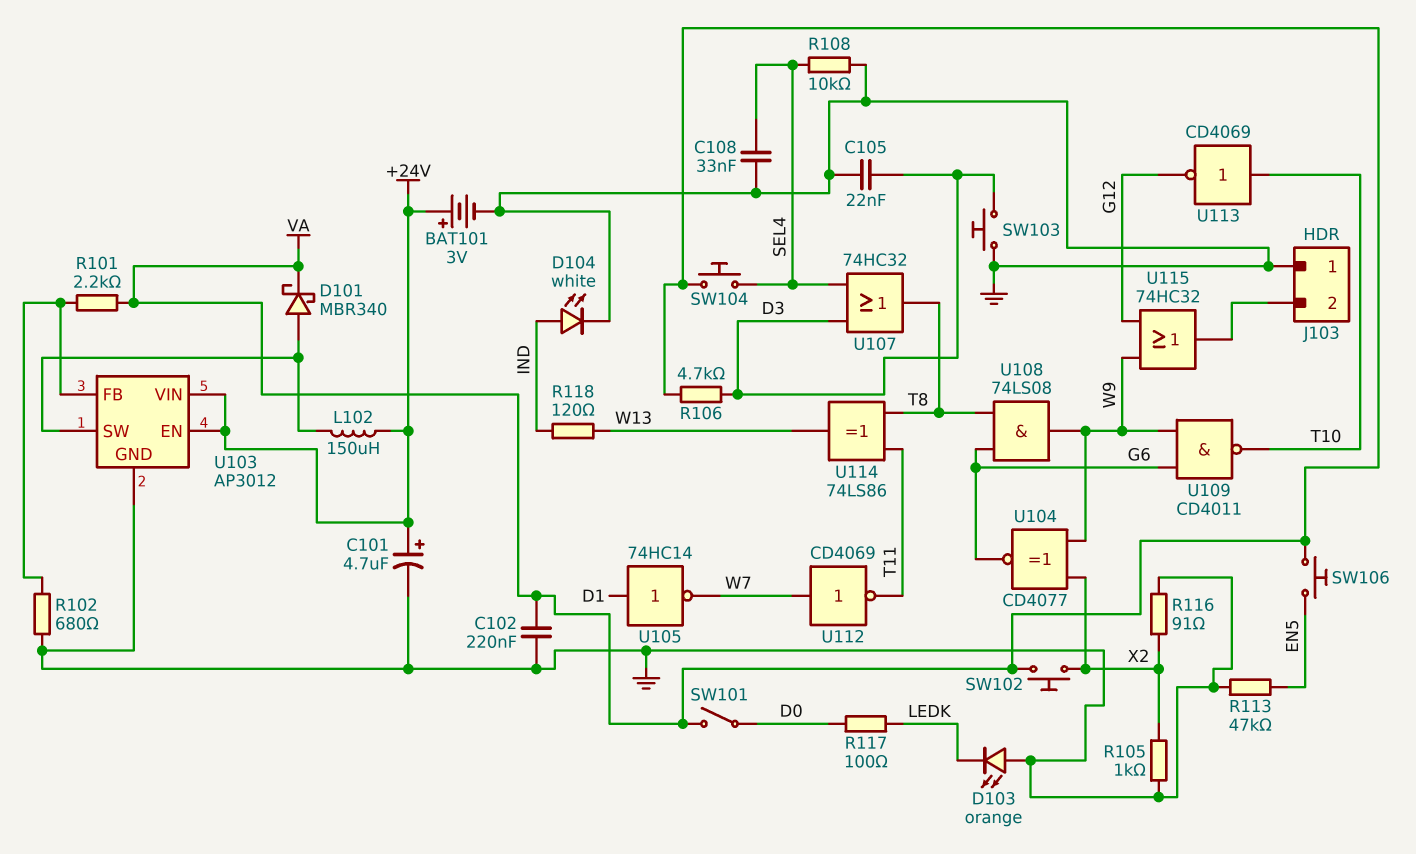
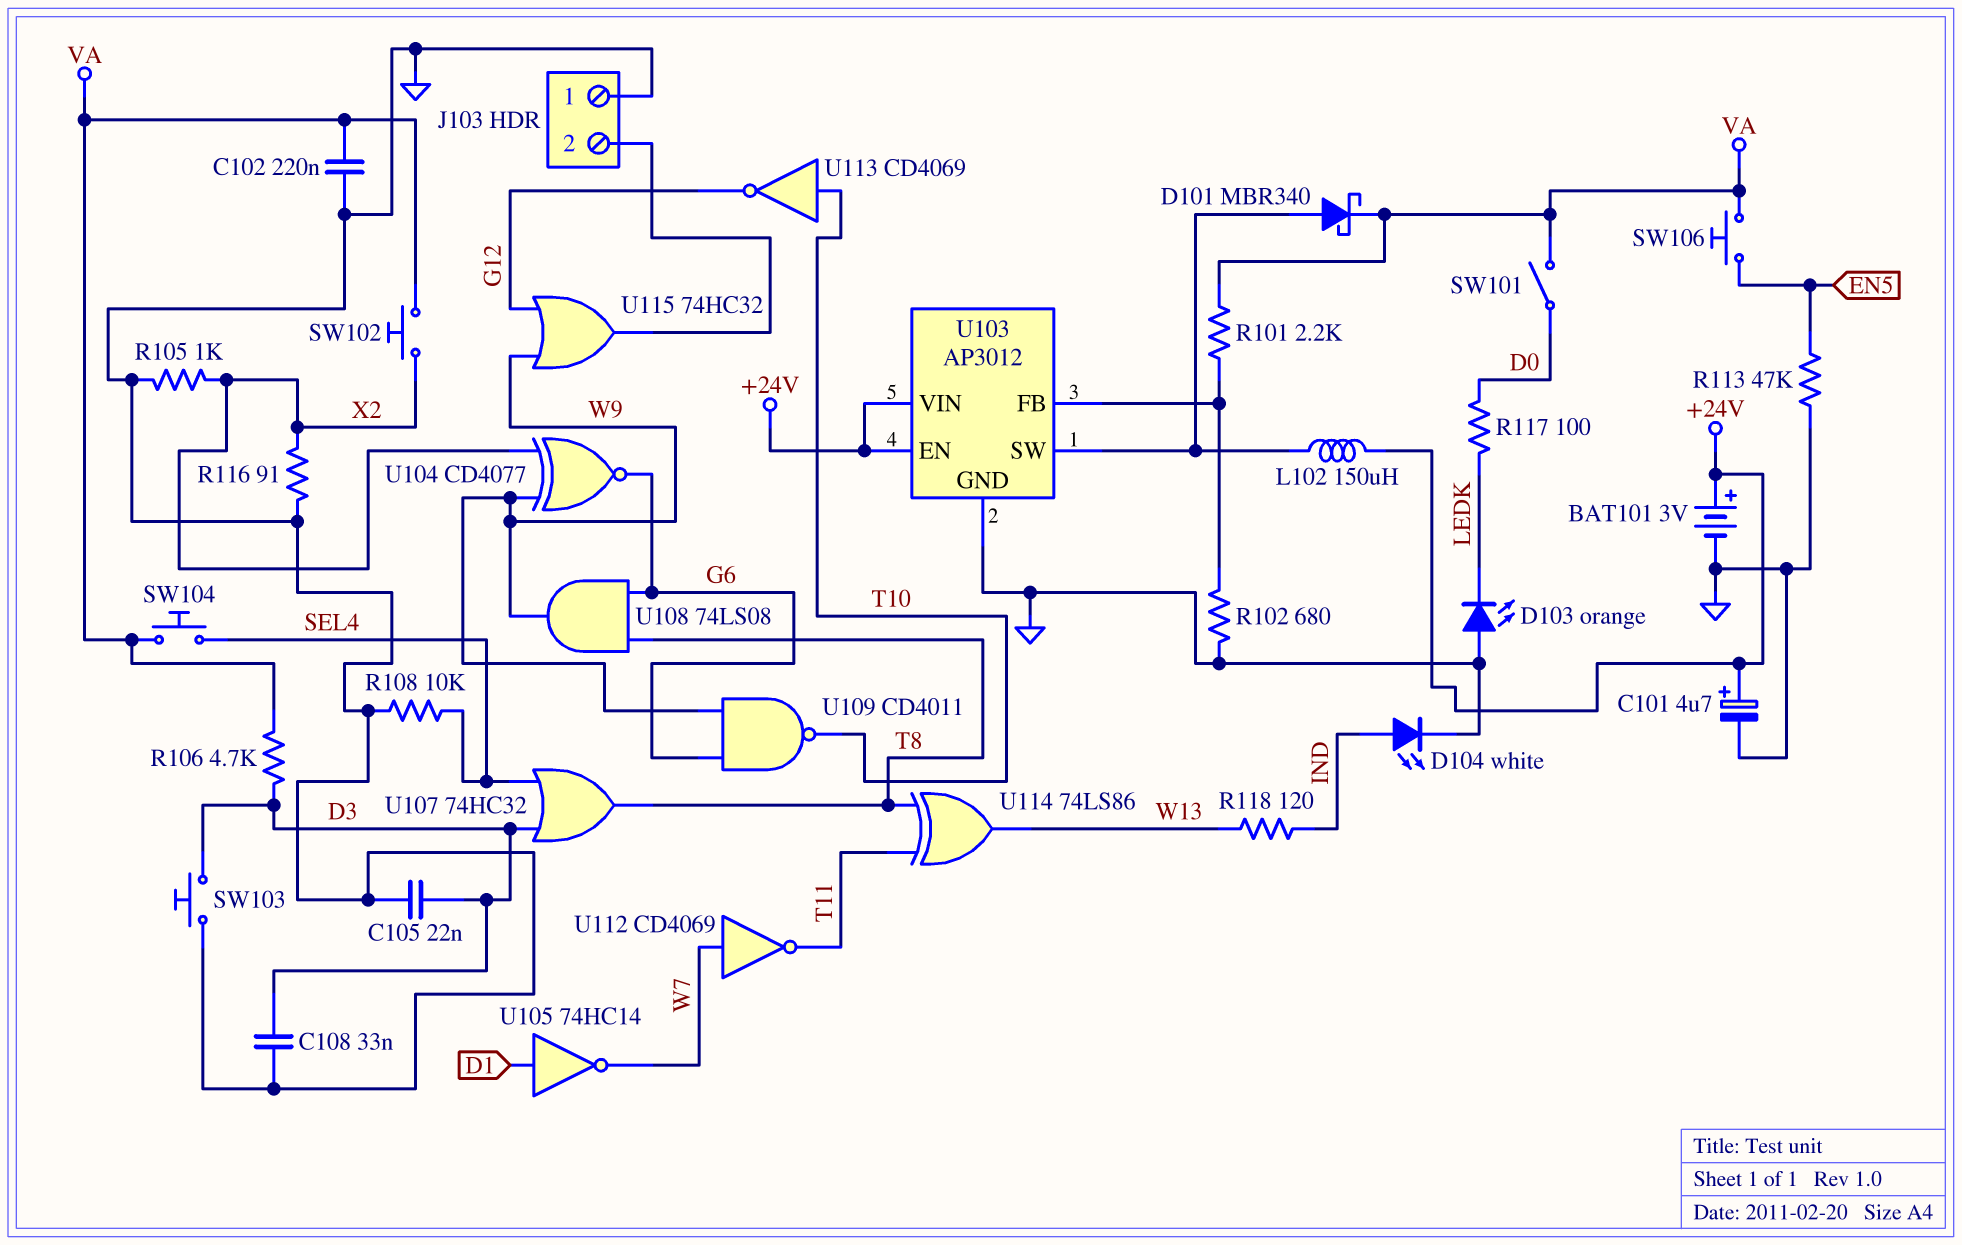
C108: 33nF (GND, SEL4) -> 33nF (D3, GND)

